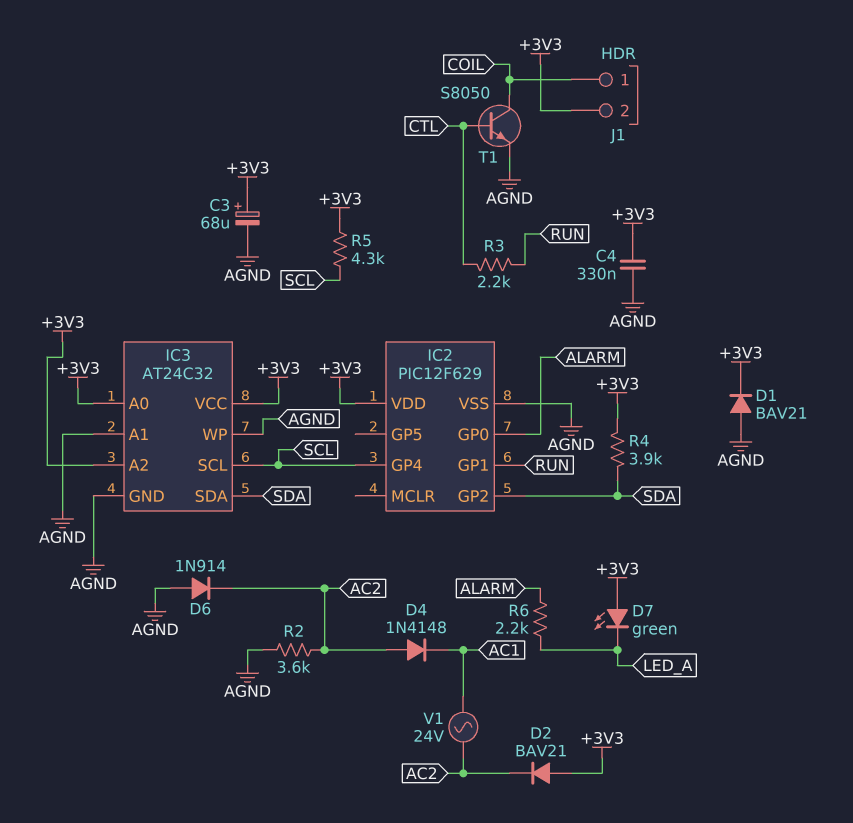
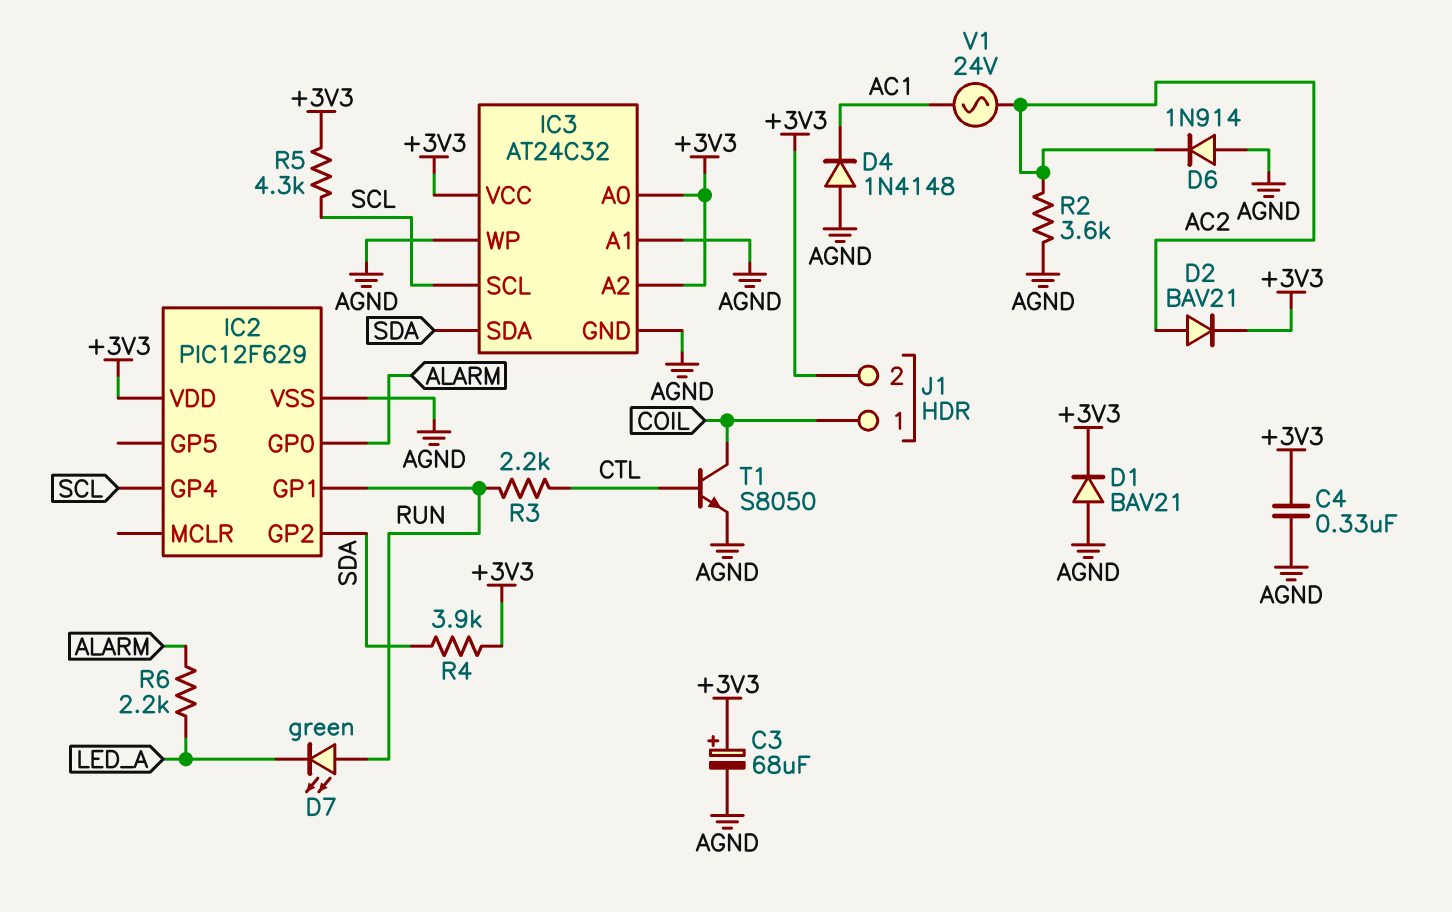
D2: diode BAV21 (A +3V3, K AC2) -> diode BAV21 (A AC2, K +3V3)
D4: diode 1N4148 (A AC2, K AC1) -> diode 1N4148 (A AGND, K AC1)
D7: LED green (A +3V3, K LED_A) -> LED green (A RUN, K LED_A)

